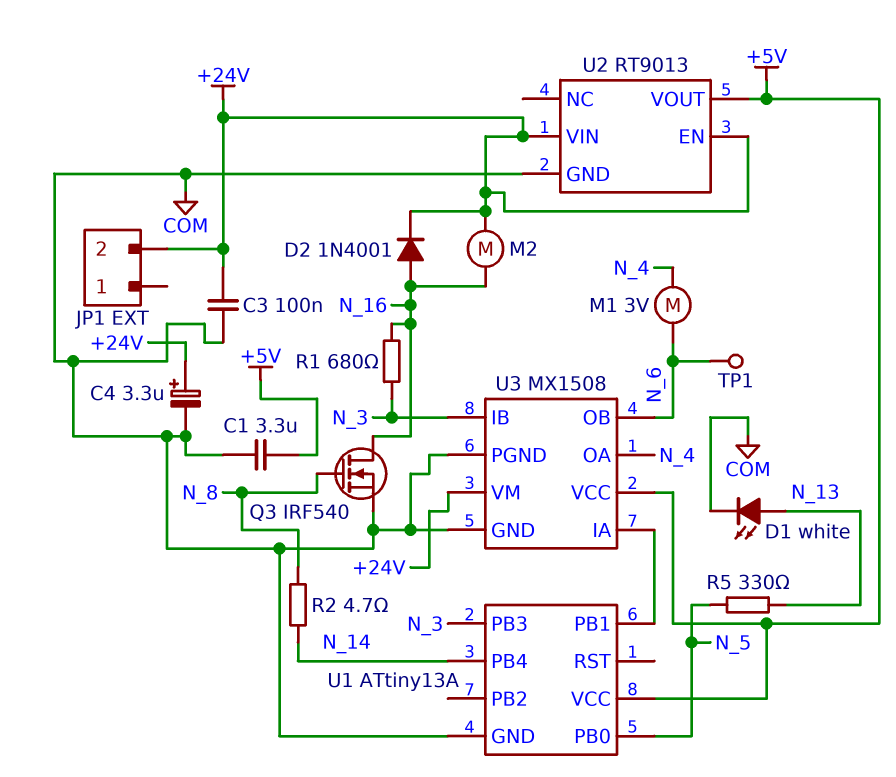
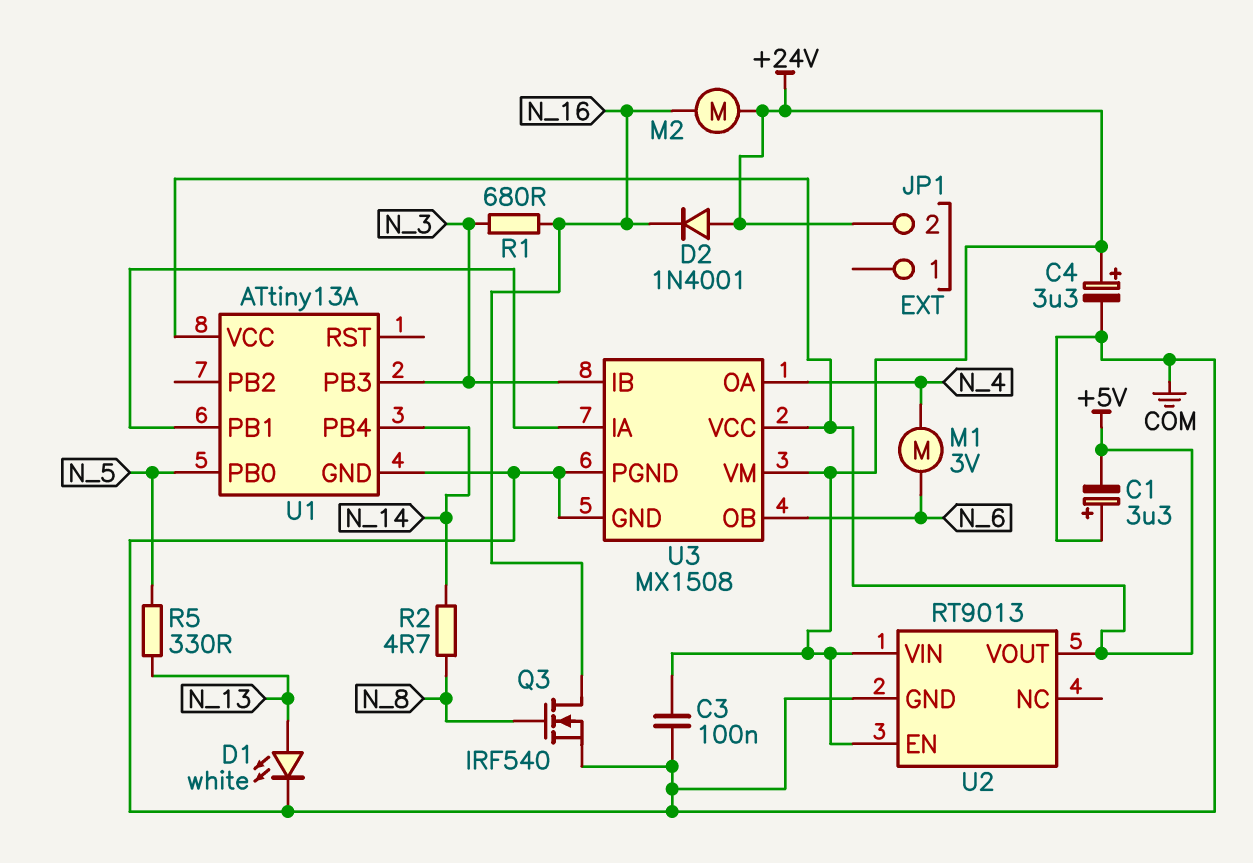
C1: 3.3uF (+5V, COM) -> 3.3uF (plus COM, minus +5V)
D2: diode 1N4001 (A N_16, K +24V) -> diode 1N4001 (A +24V, K N_16)
TP1: test point (N_6) -> none

